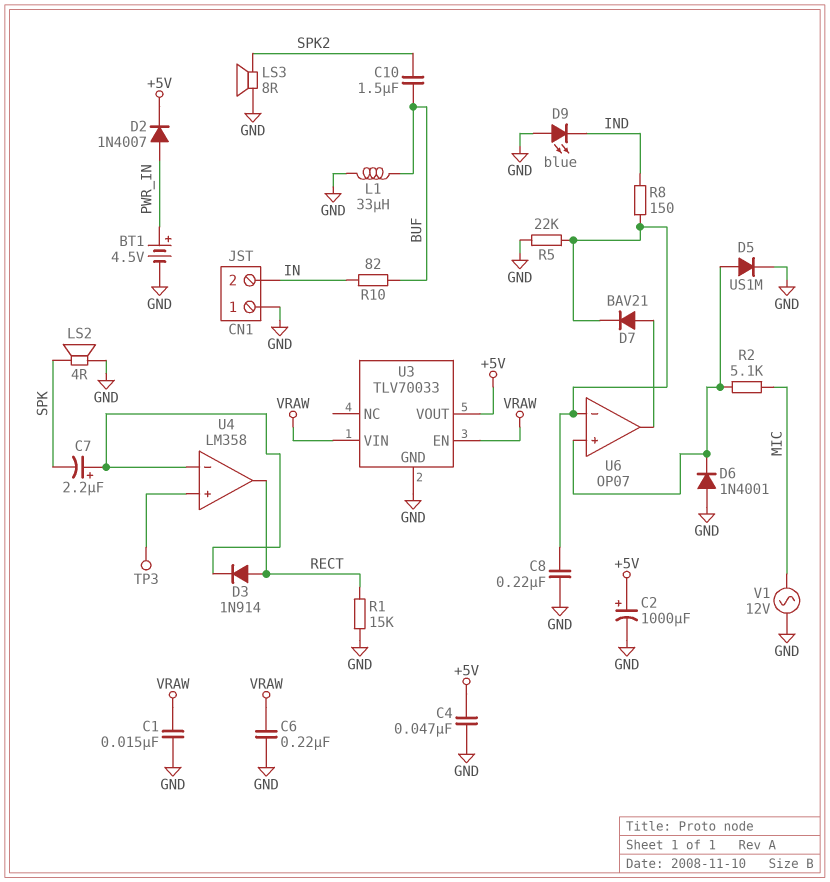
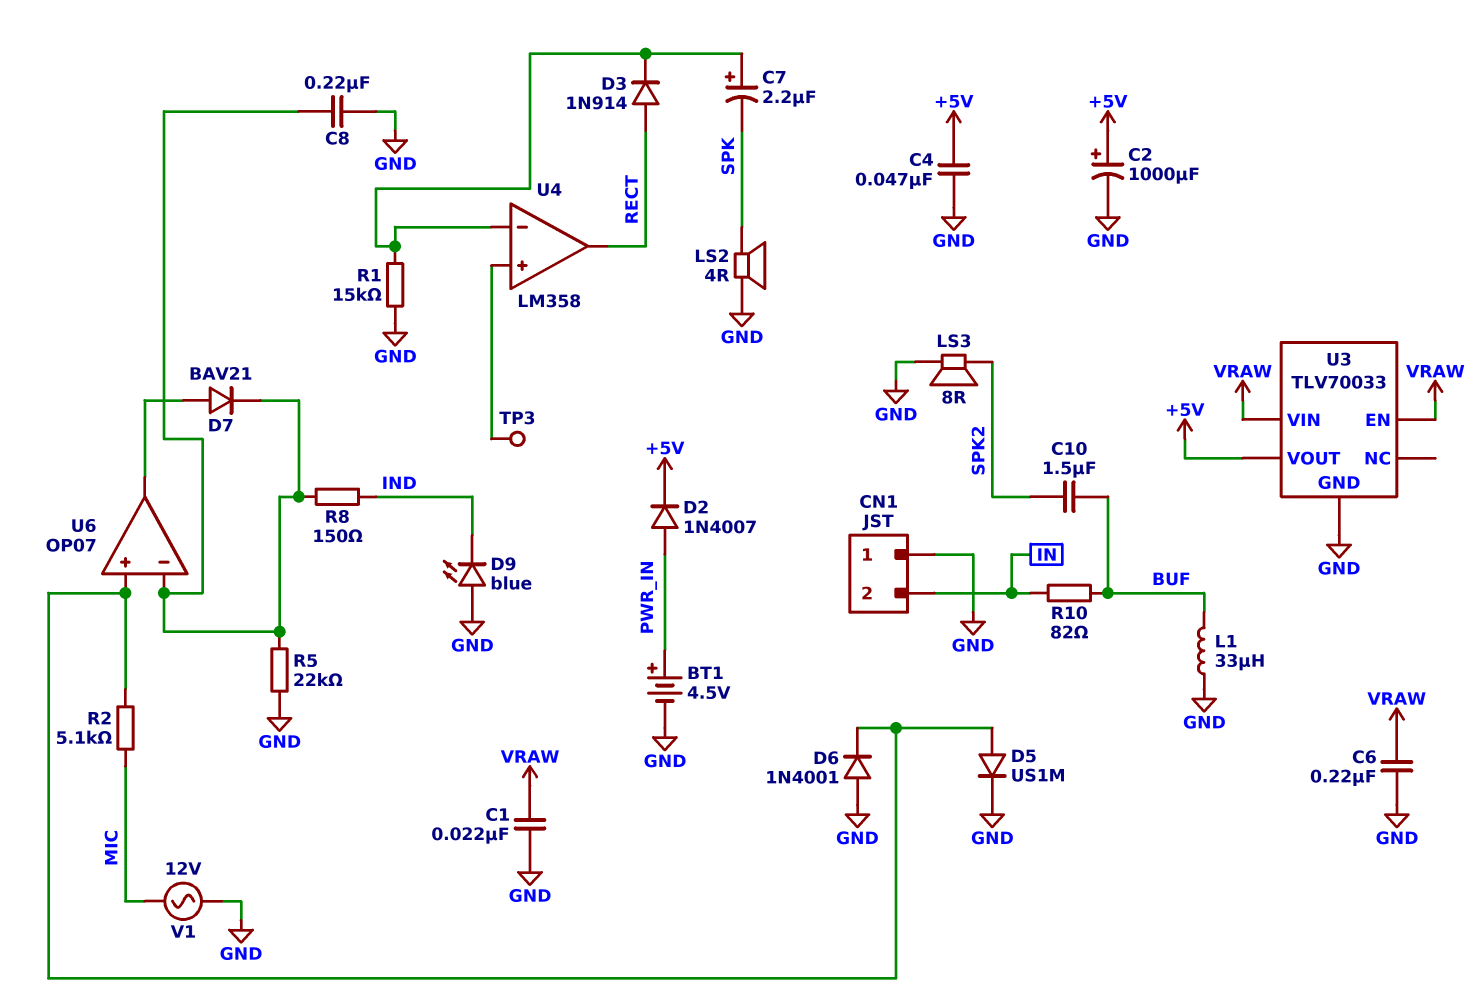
C1: 15nF (GND, VRAW) -> 22nF (GND, VRAW)
R1: 15k (GND, RECT) -> 15k (GND, U4/in-)

